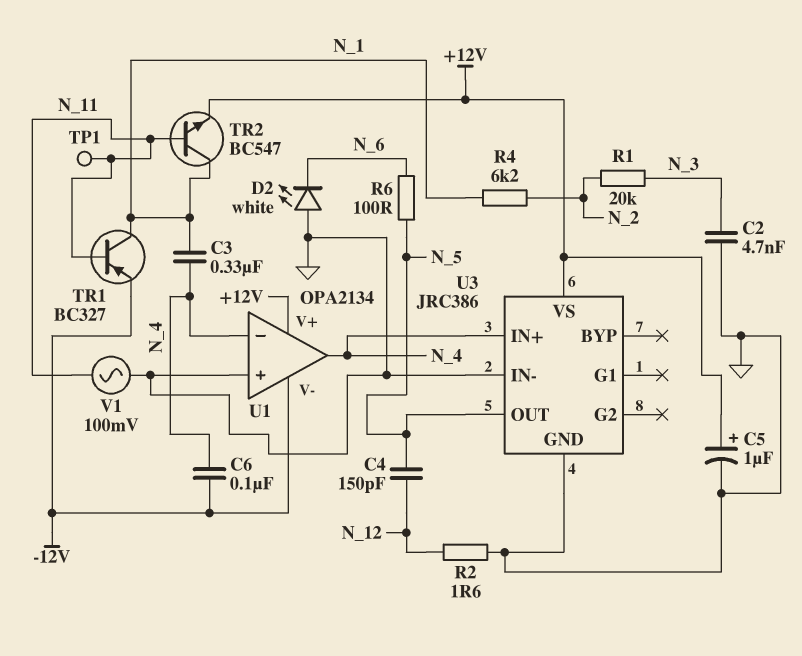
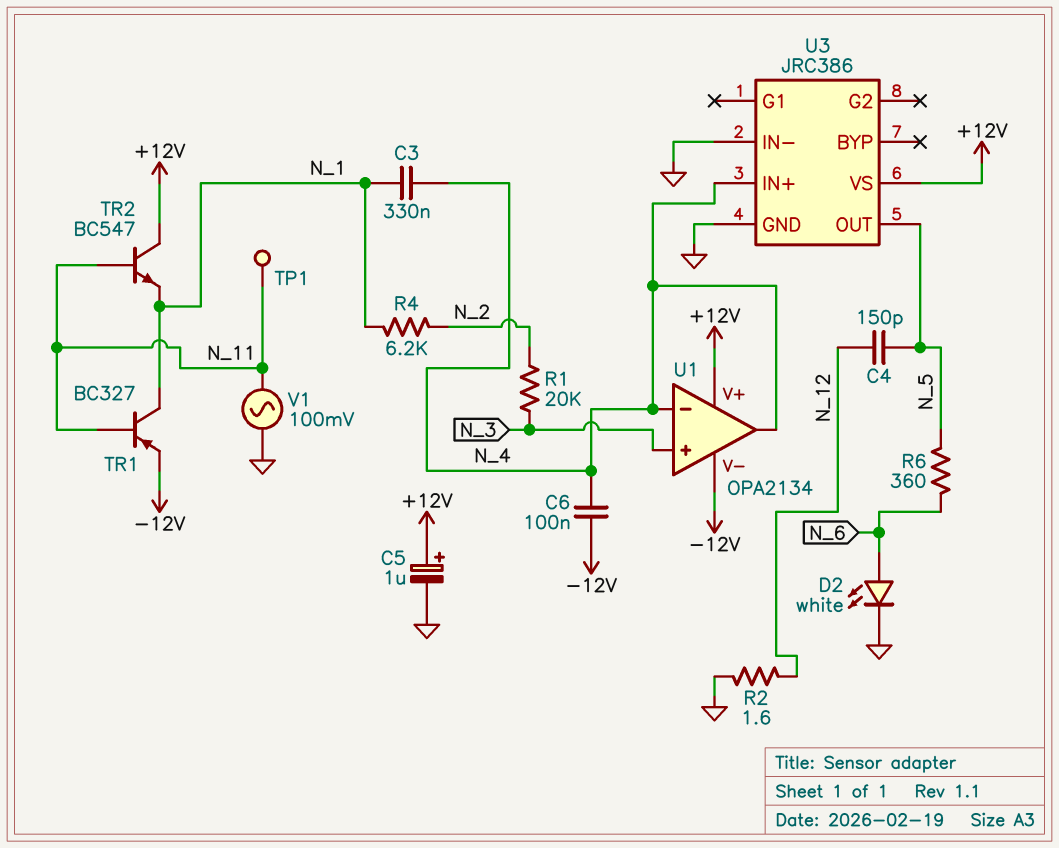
C2: 4.7nF (GND, N_3) -> none
D2: LED white (A GND, K N_6) -> LED white (A N_6, K GND)
R6: 100 (N_5, N_6) -> 360 (N_5, N_6)
TR2: NPN BC547 (B N_11, C N_1, E +12V) -> NPN BC547 (B N_11, C +12V, E N_1)
U1 pin in+: GND -> N_3

